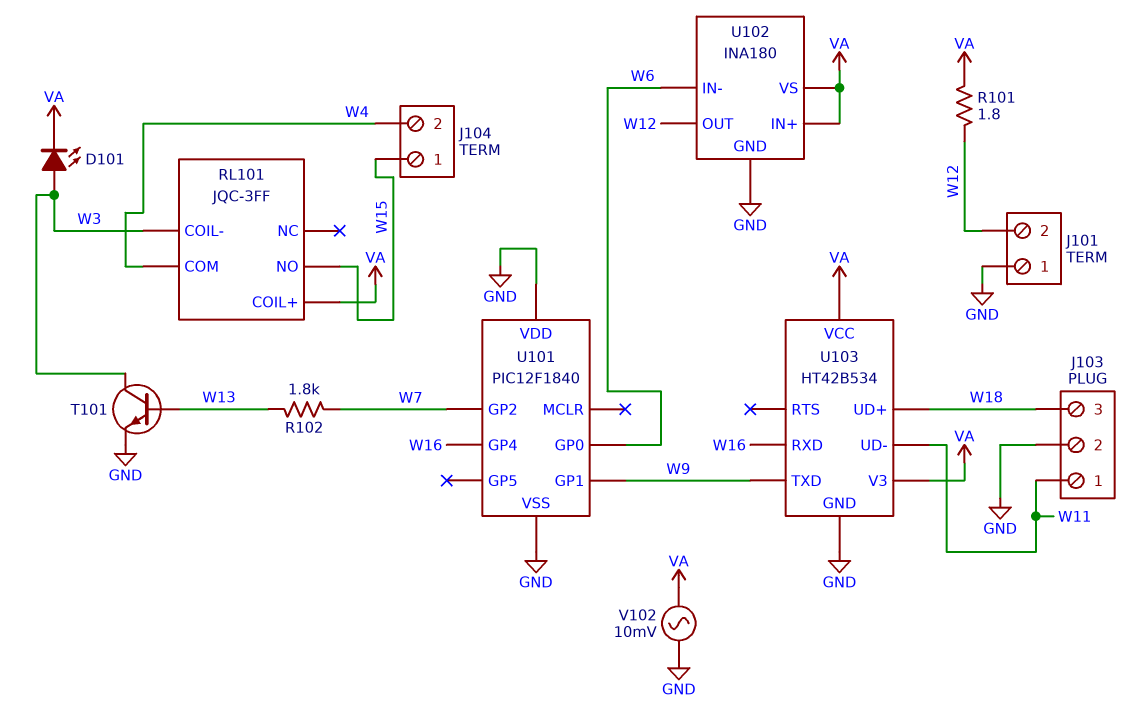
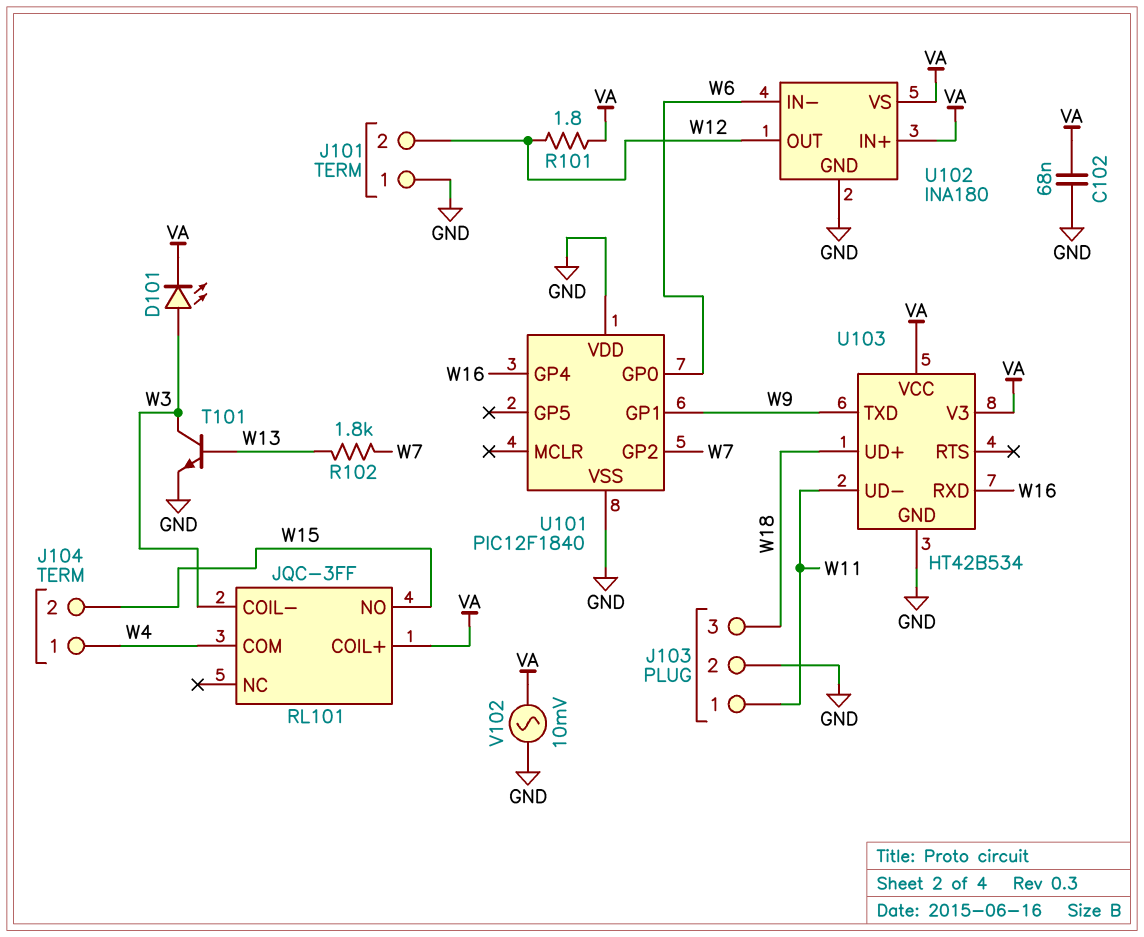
C102: none -> 68nF (GND, VA)
J104 pin 1: W15 -> W4
J104 pin 2: W4 -> W15

